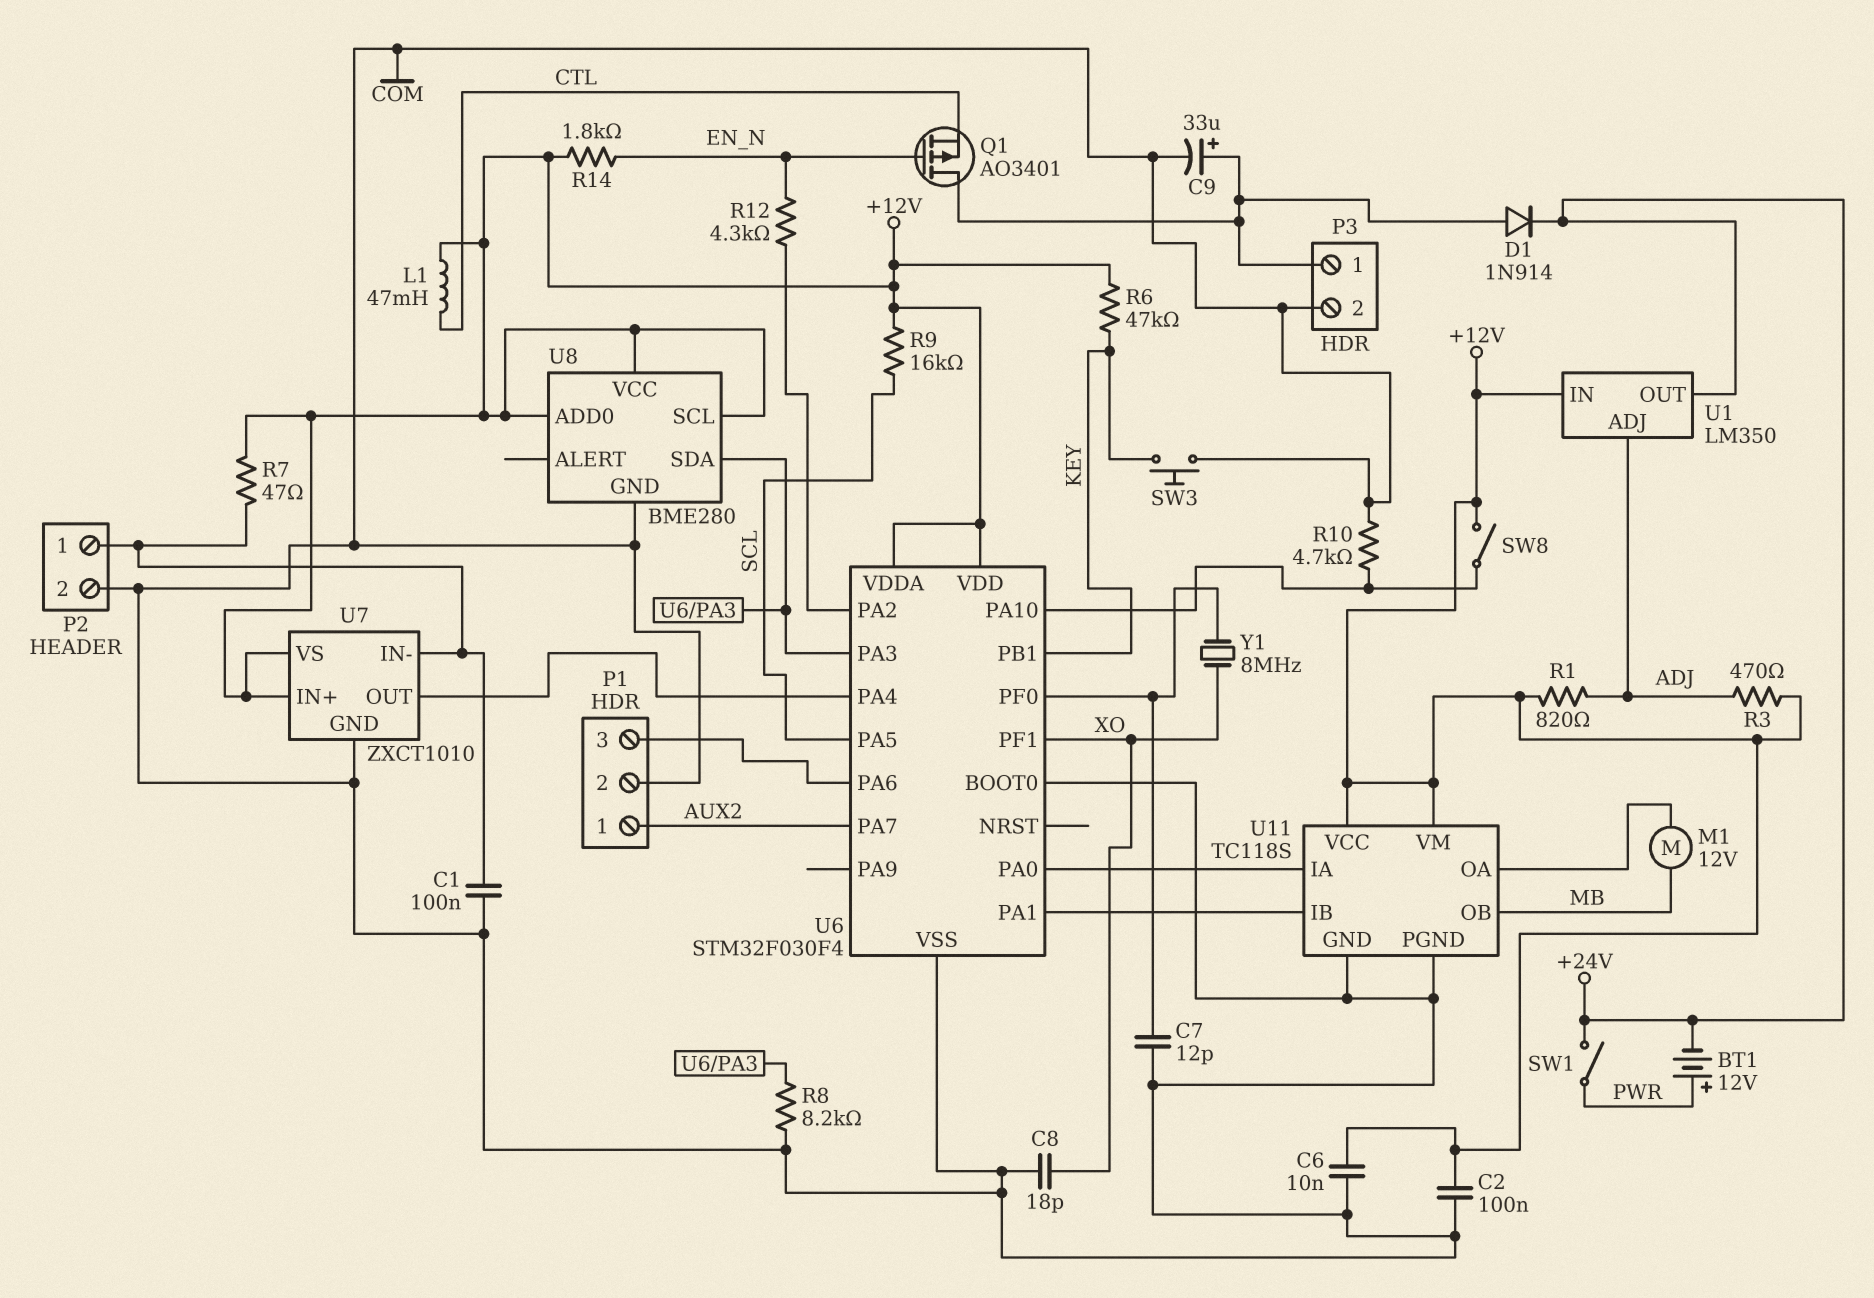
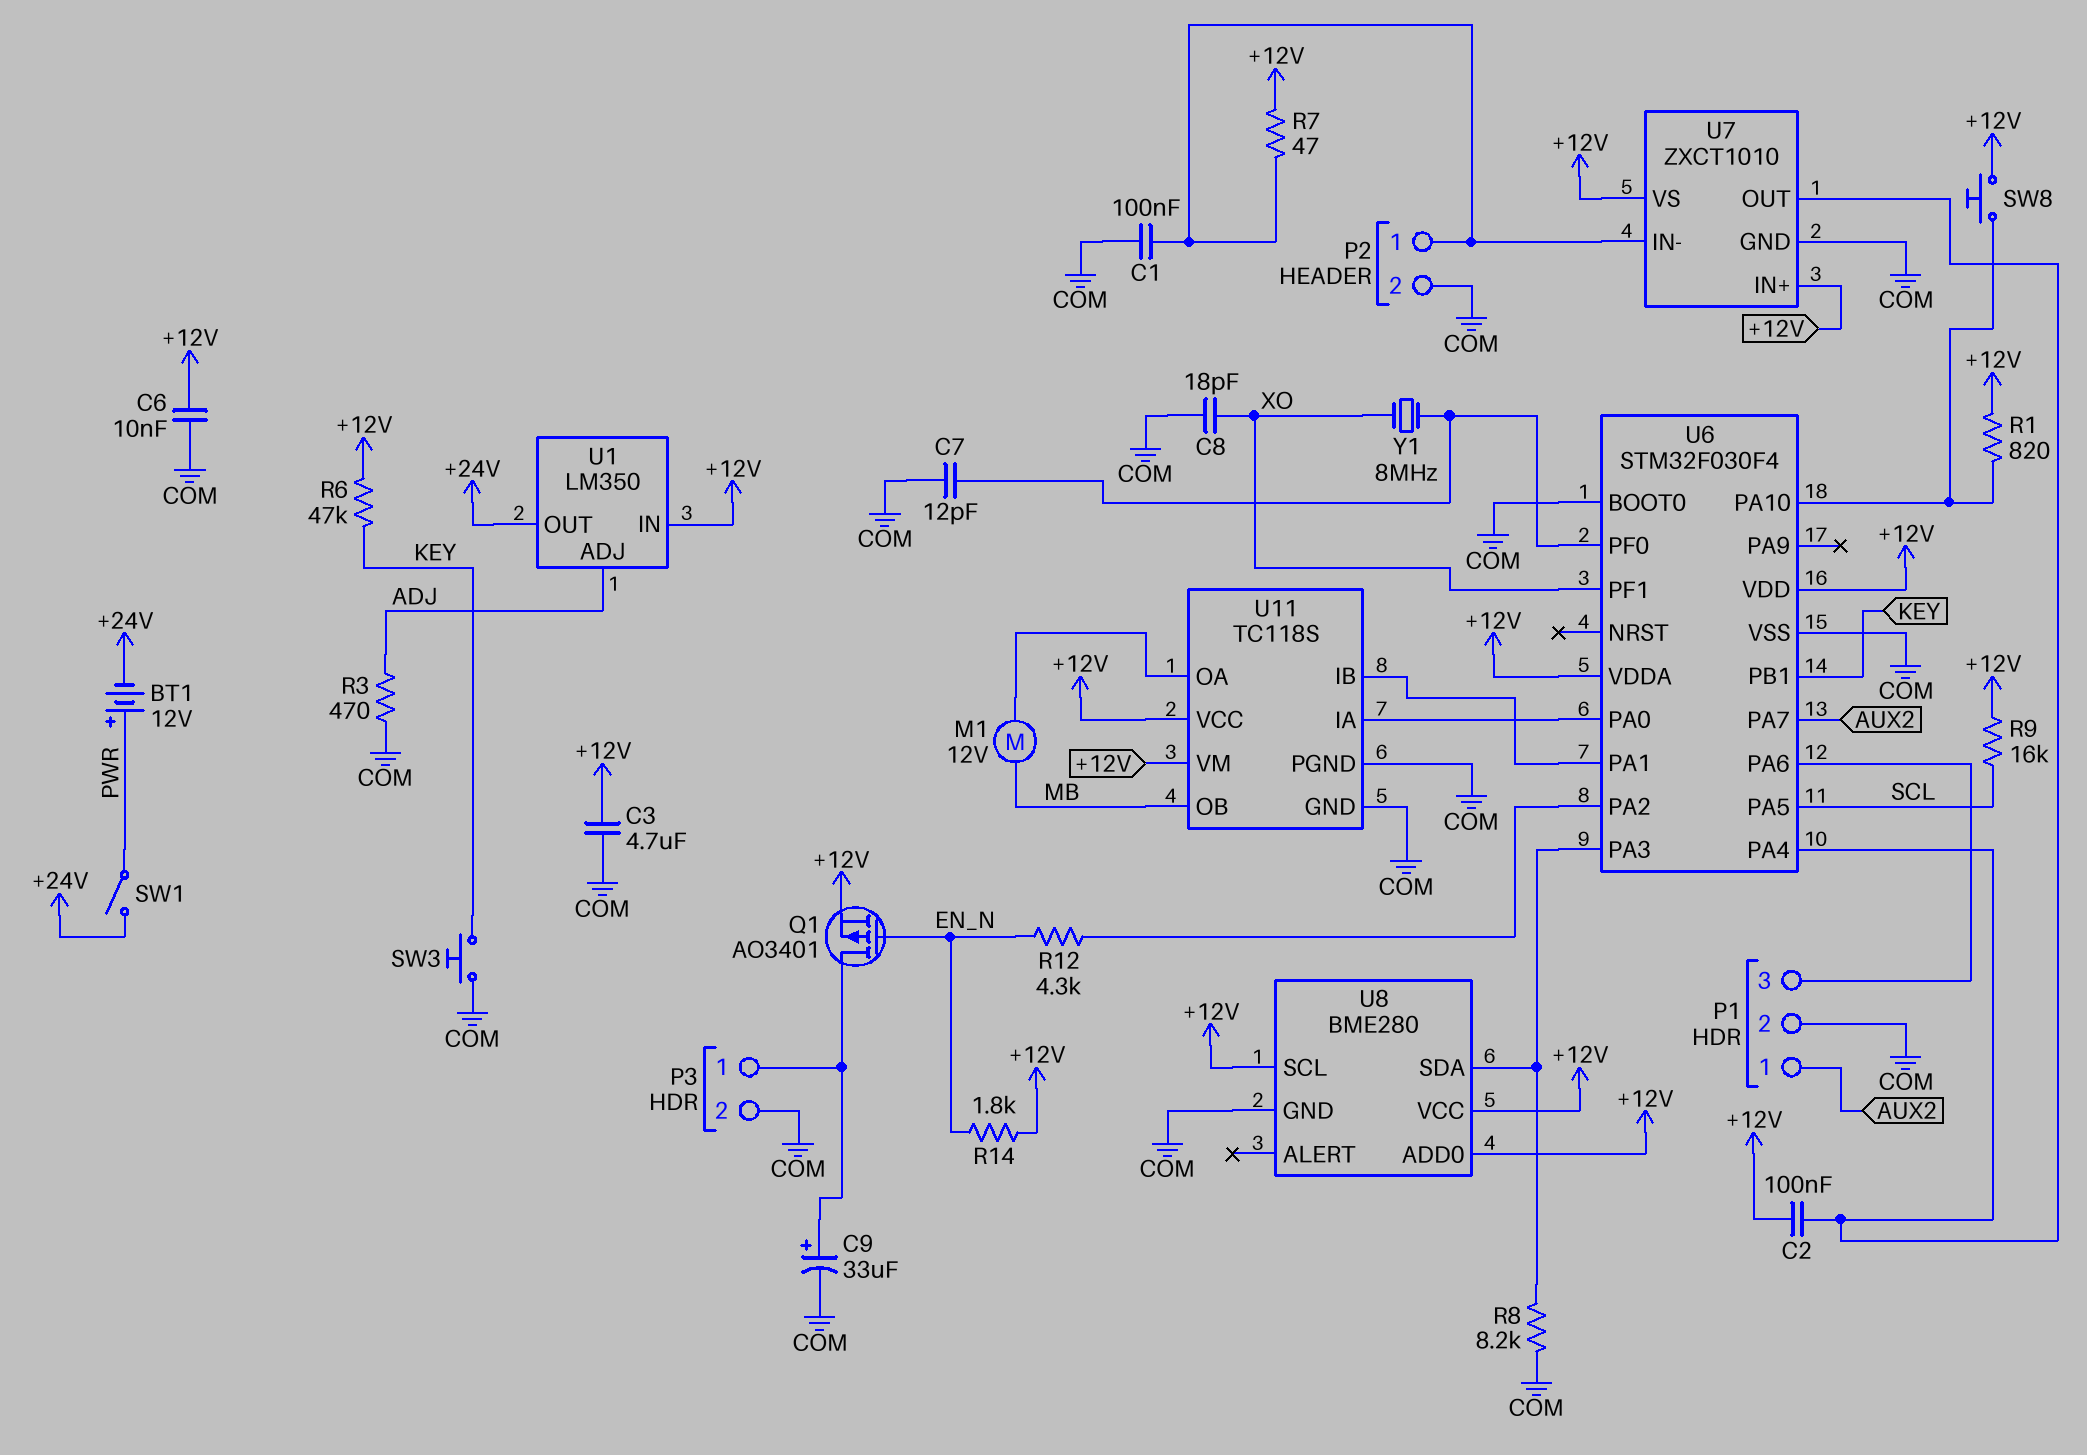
C2: 100nF (+12V, COM) -> 100nF (+12V, U6/PA4)
C3: none -> 4.7uF (+12V, COM)
D1: diode 1N914 (A P3/1, K +24V) -> none
L1: 47mH (+12V, CTL) -> none
Q1: PMOS AO3401 (G EN_N, D P3/1, S CTL) -> PMOS AO3401 (G EN_N, D P3/1, S +12V)
R1: 820 (+12V, ADJ) -> 820 (+12V, U6/PA10)
R3: 470 (+12V, ADJ) -> 470 (ADJ, COM)
R10: 4.7k (COM, U6/PA10) -> none
SW8: switch (+12V, U6/PA10) -> button (+12V, U6/PA10)

